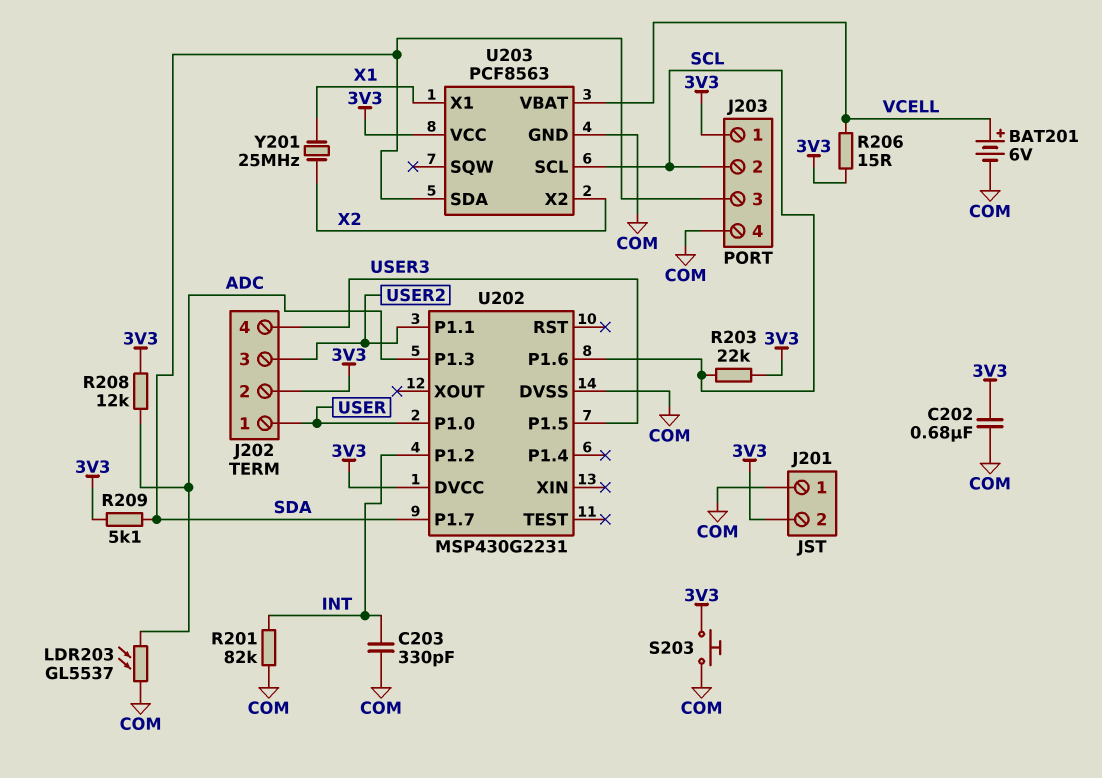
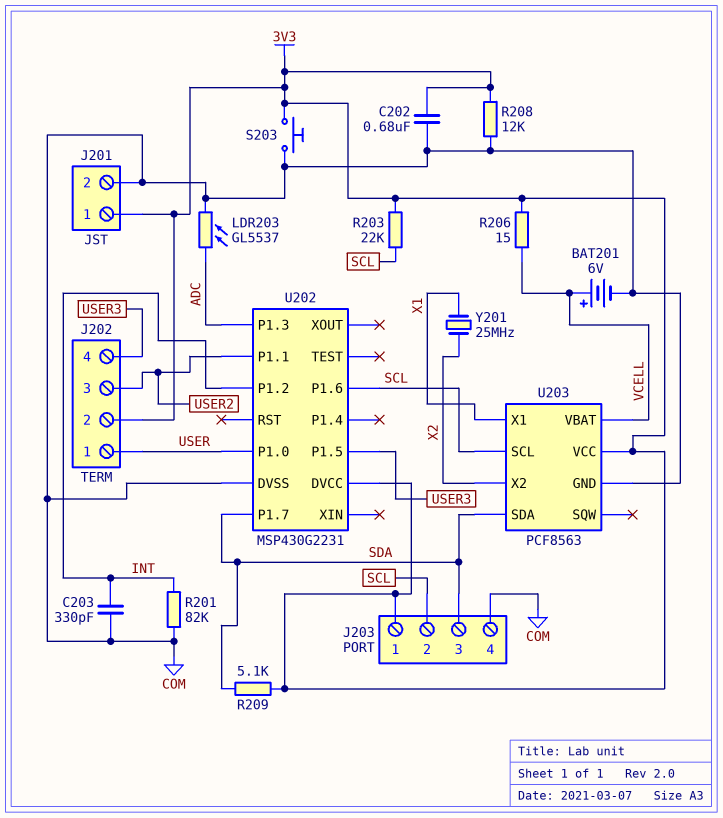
J201 pin 1: COM -> 3V3
J201 pin 2: 3V3 -> COM
R208: 12k (3V3, ADC) -> 12k (3V3, COM)

